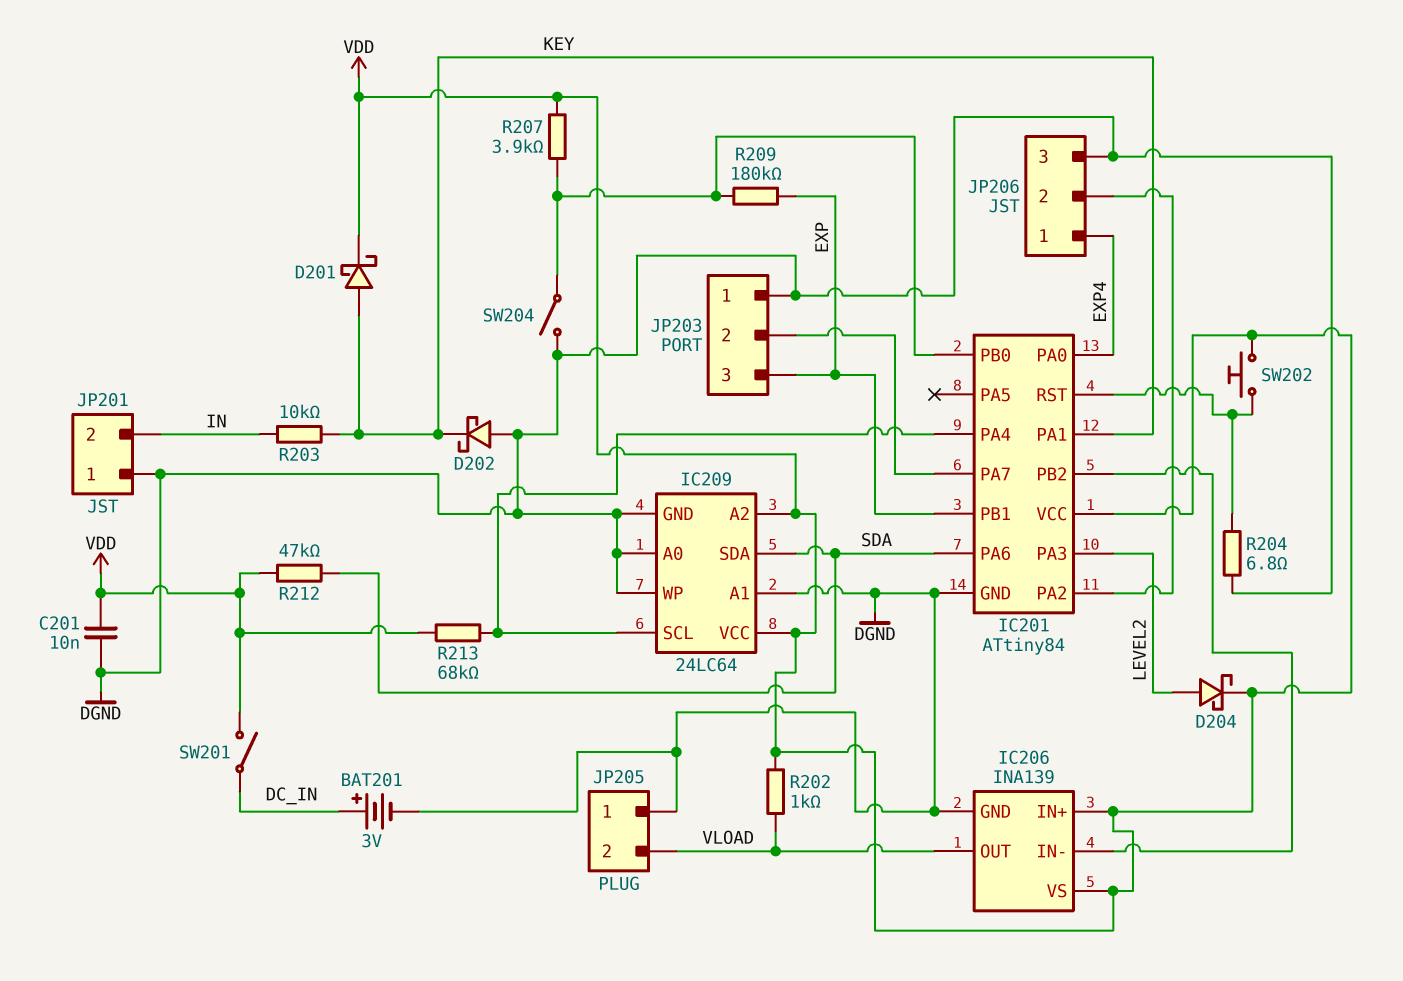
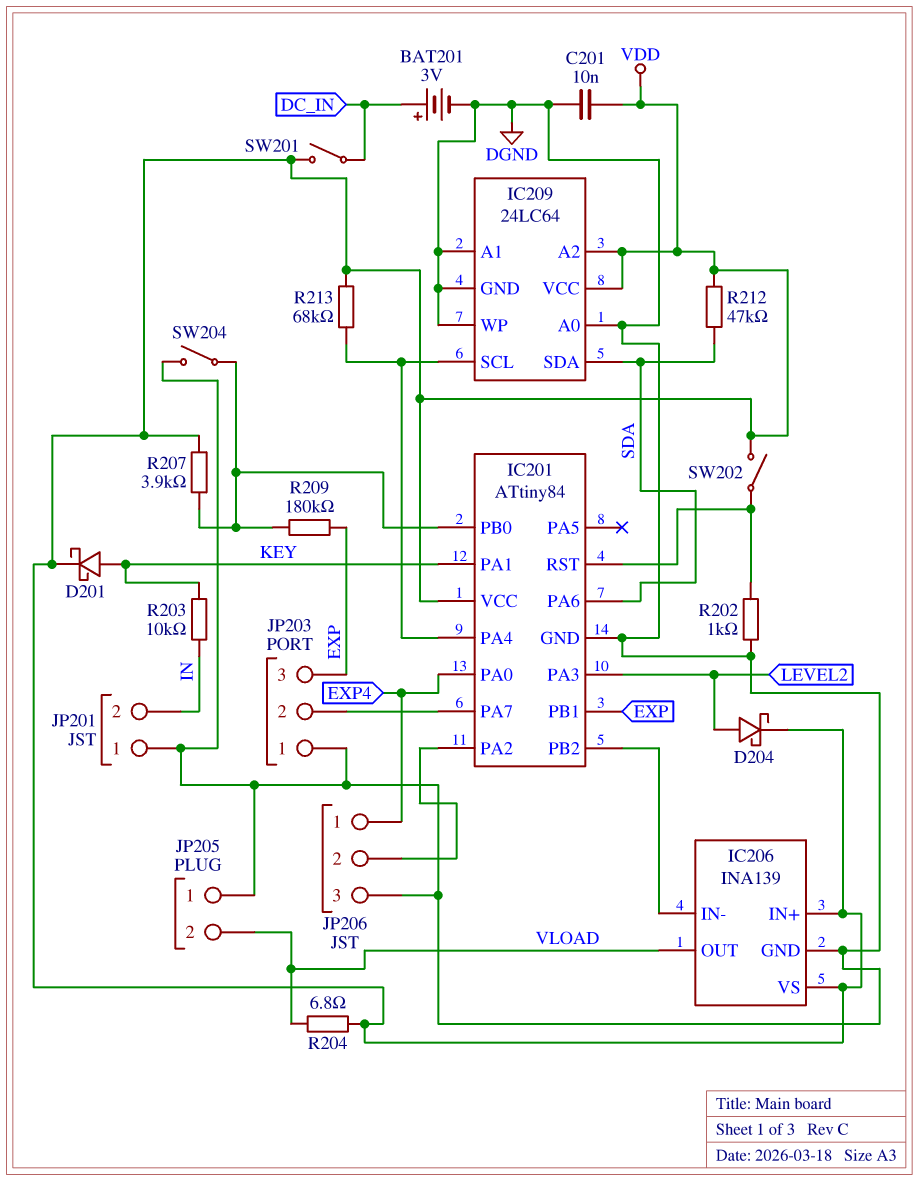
D202: schottky (A DGND, K KEY) -> none
R202: 1k (VDD, VLOAD) -> 1k (DGND, IC201/RST)
R204: 6.8 (DGND, IC201/RST) -> 6.8 (VDD, VLOAD)
SW202: button (IC201/RST, VDD) -> switch (IC201/RST, VDD)

